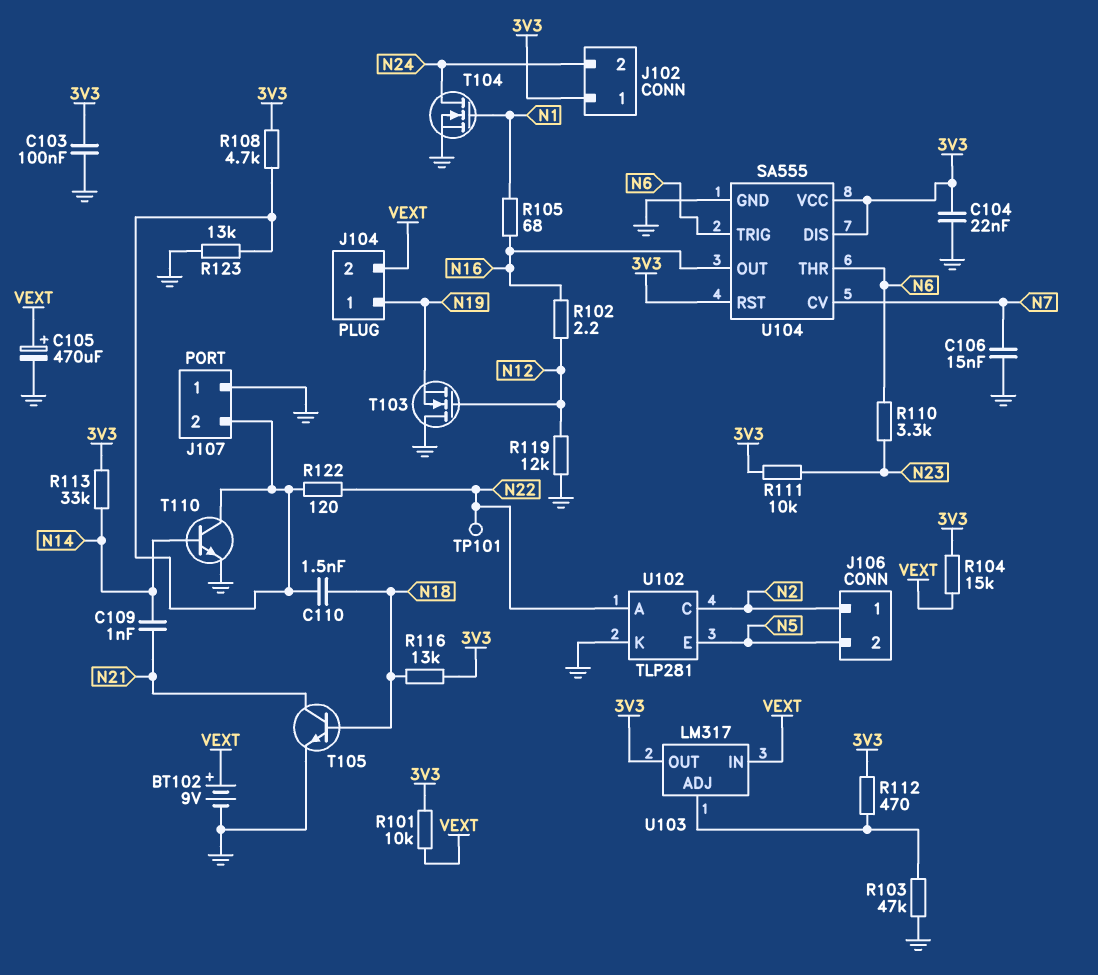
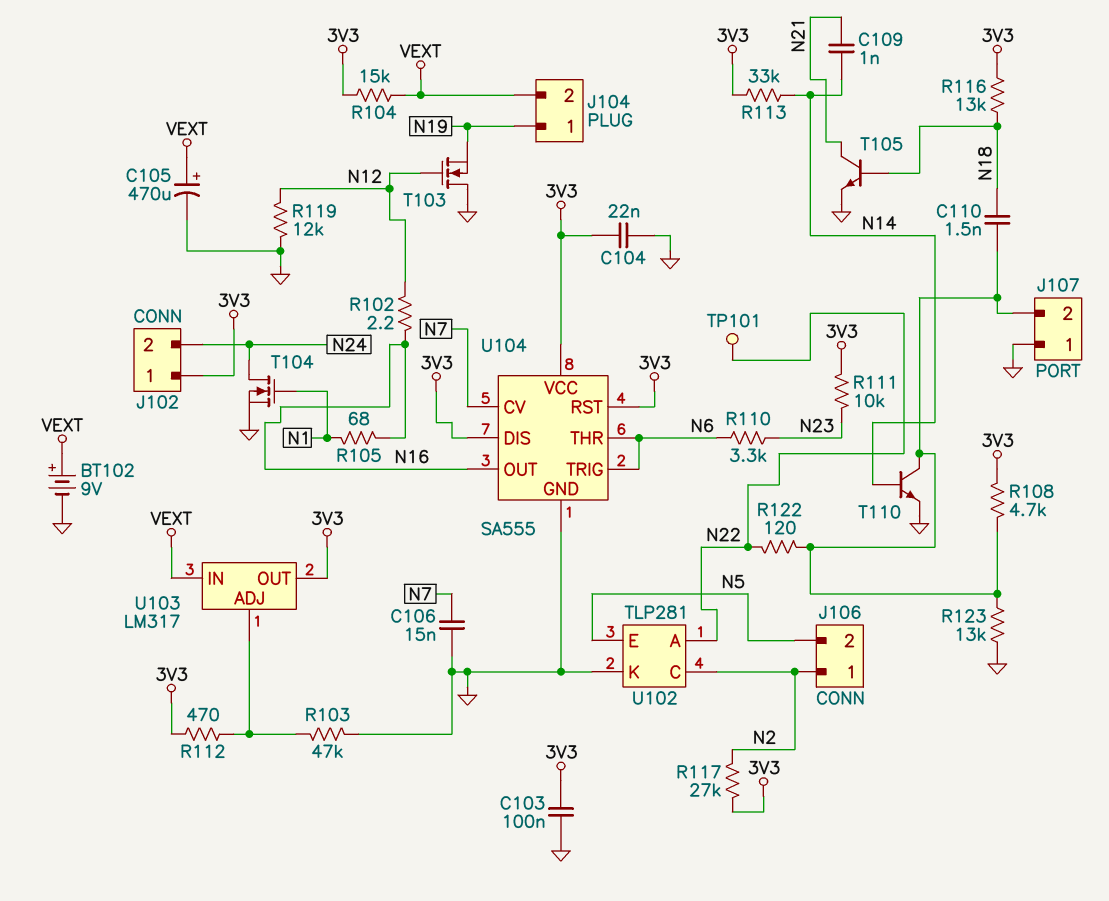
R101: 10k (3V3, VEXT) -> none
R117: none -> 27k (3V3, N2)

